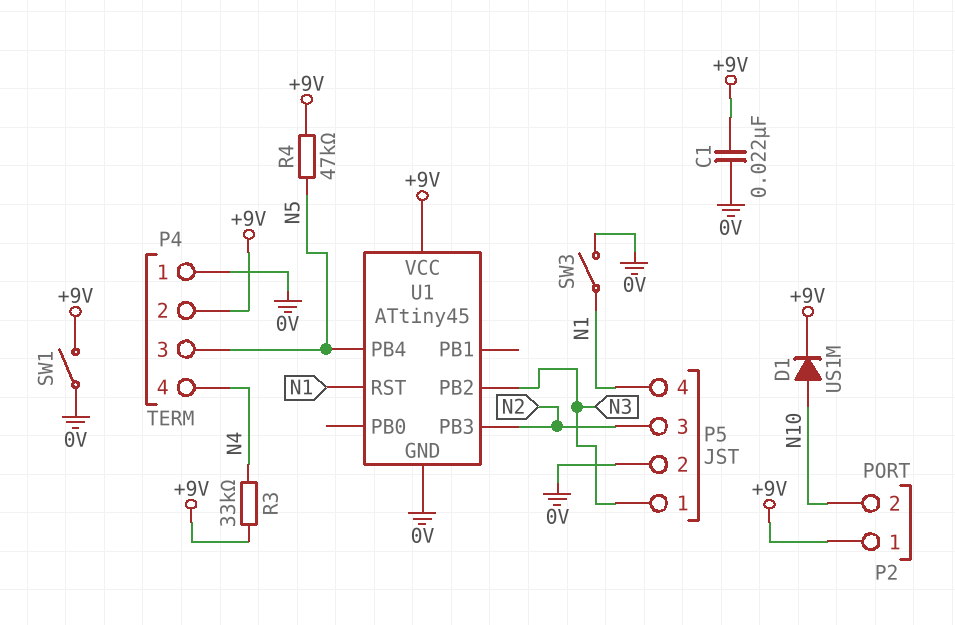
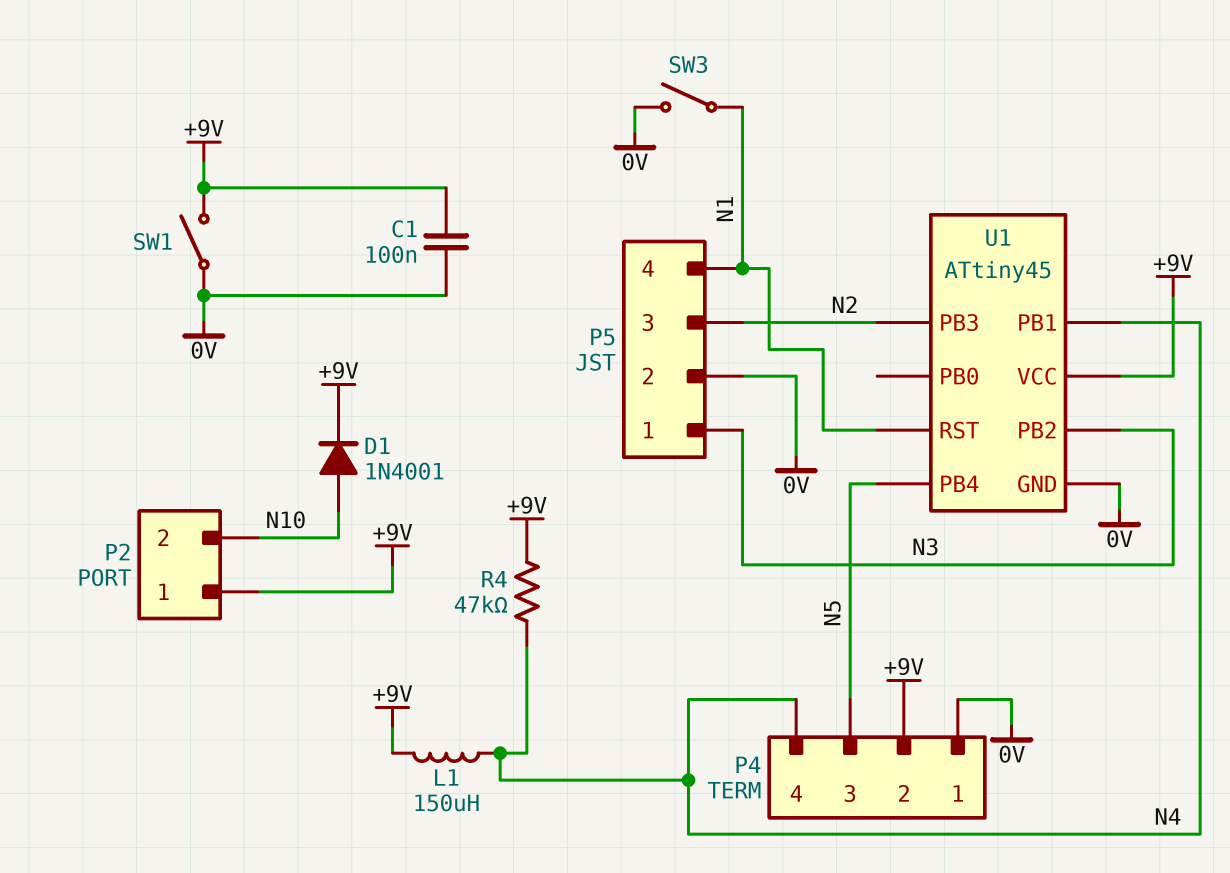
C1: 22nF (+9V, 0V) -> 100nF (+9V, 0V)
D1: diode US1M (A N10, K +9V) -> diode 1N4001 (A N10, K +9V)
L1: none -> 150uH (+9V, N4)
R3: 33k (+9V, N4) -> none
R4: 47k (+9V, N5) -> 47k (+9V, N4)
U1 pin PB1: none -> N4

